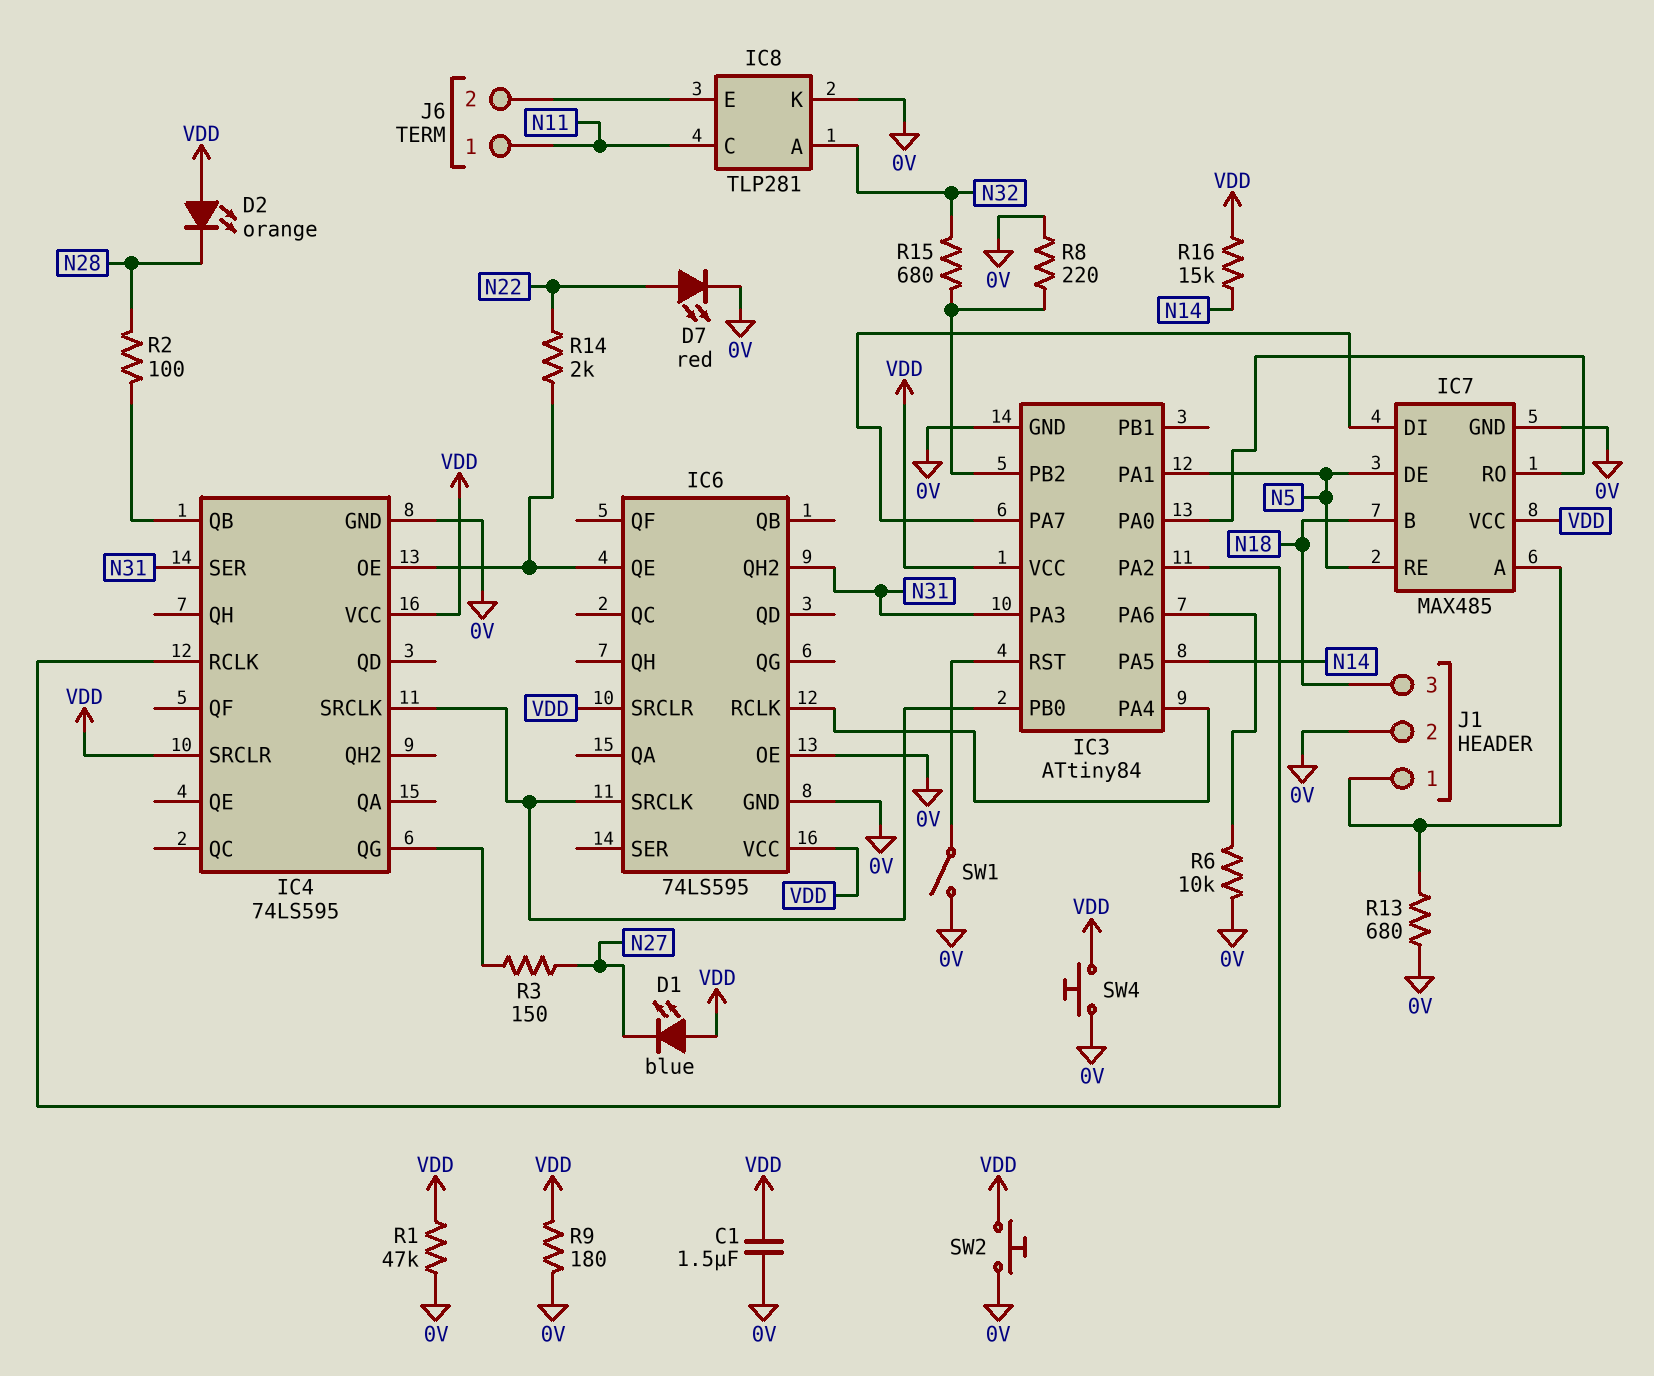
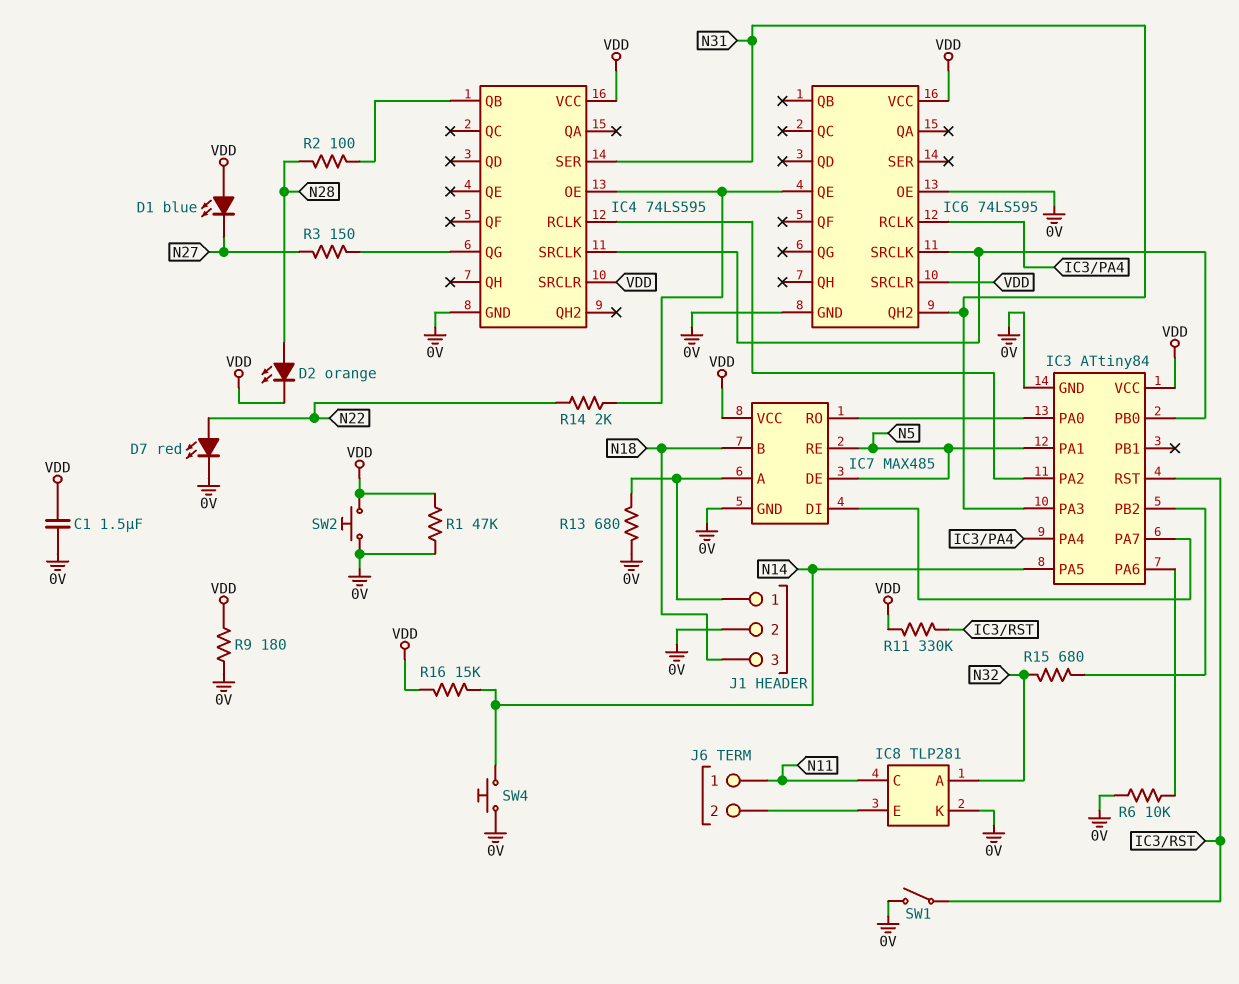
D2: LED orange (A VDD, K N28) -> LED orange (A N28, K VDD)
R8: 220 (0V, IC3/PB2) -> none
R11: none -> 330k (IC3/RST, VDD)
SW4: button (0V, VDD) -> button (0V, N14)

